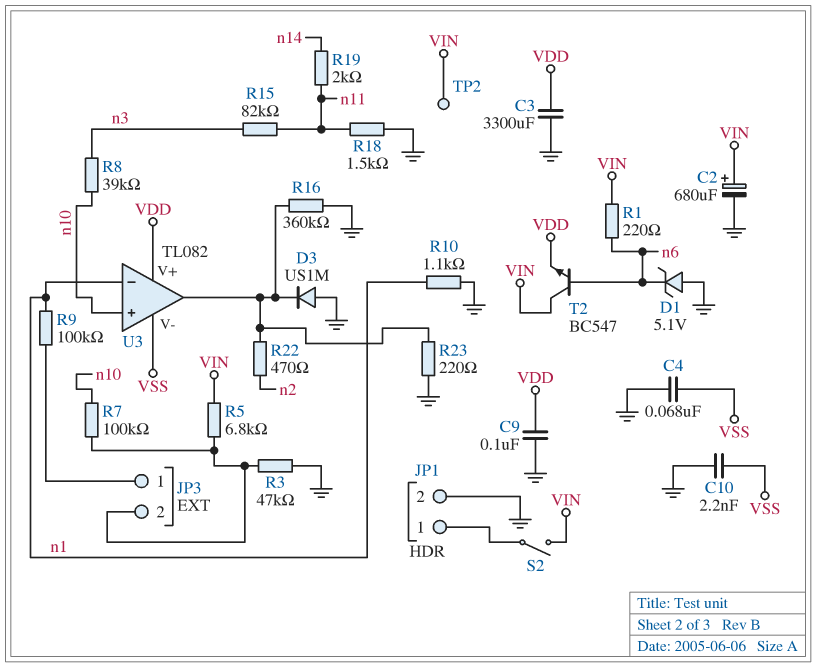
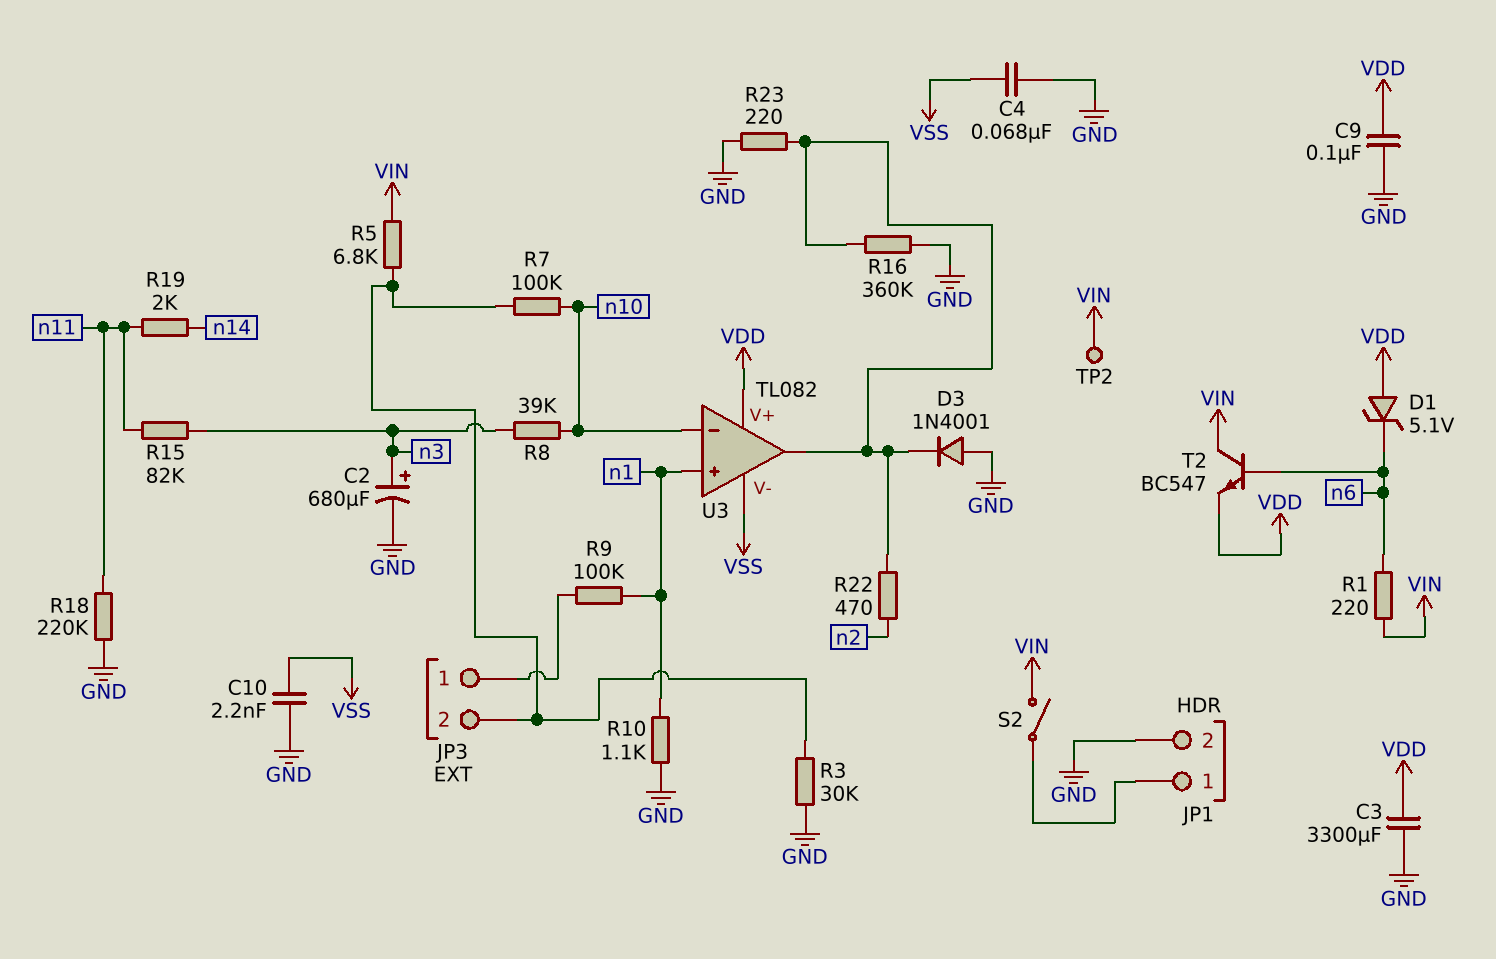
C2: 680uF (plus VIN, minus GND) -> 680uF (plus n3, minus GND)
D1: zener 5.1V (A GND, K n6) -> zener 5.1V (A VDD, K n6)
D3: diode US1M (A GND, K U3/out) -> diode 1N4001 (A GND, K U3/out)
R3: 47k (GND, JP3/2) -> 30k (GND, JP3/2)
R18: 1.5k (GND, n11) -> 220k (GND, n11)
U3 pin in+: n10 -> n1
U3 pin in-: n1 -> n10

